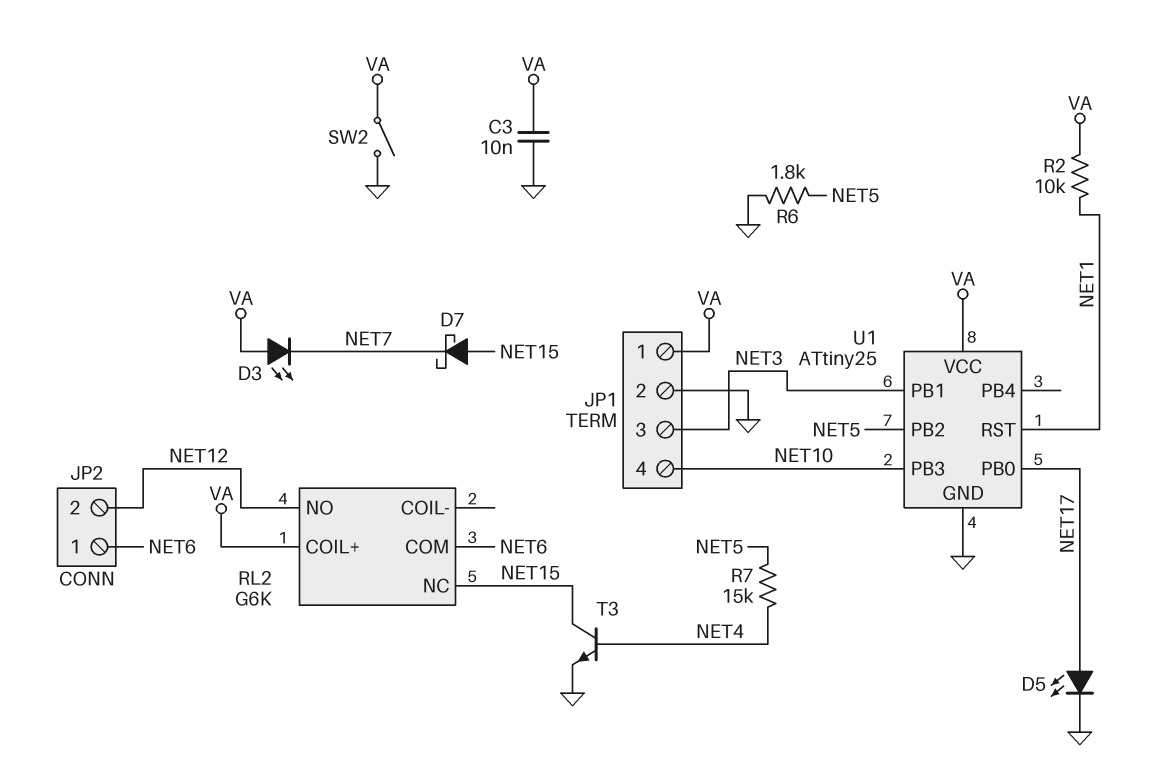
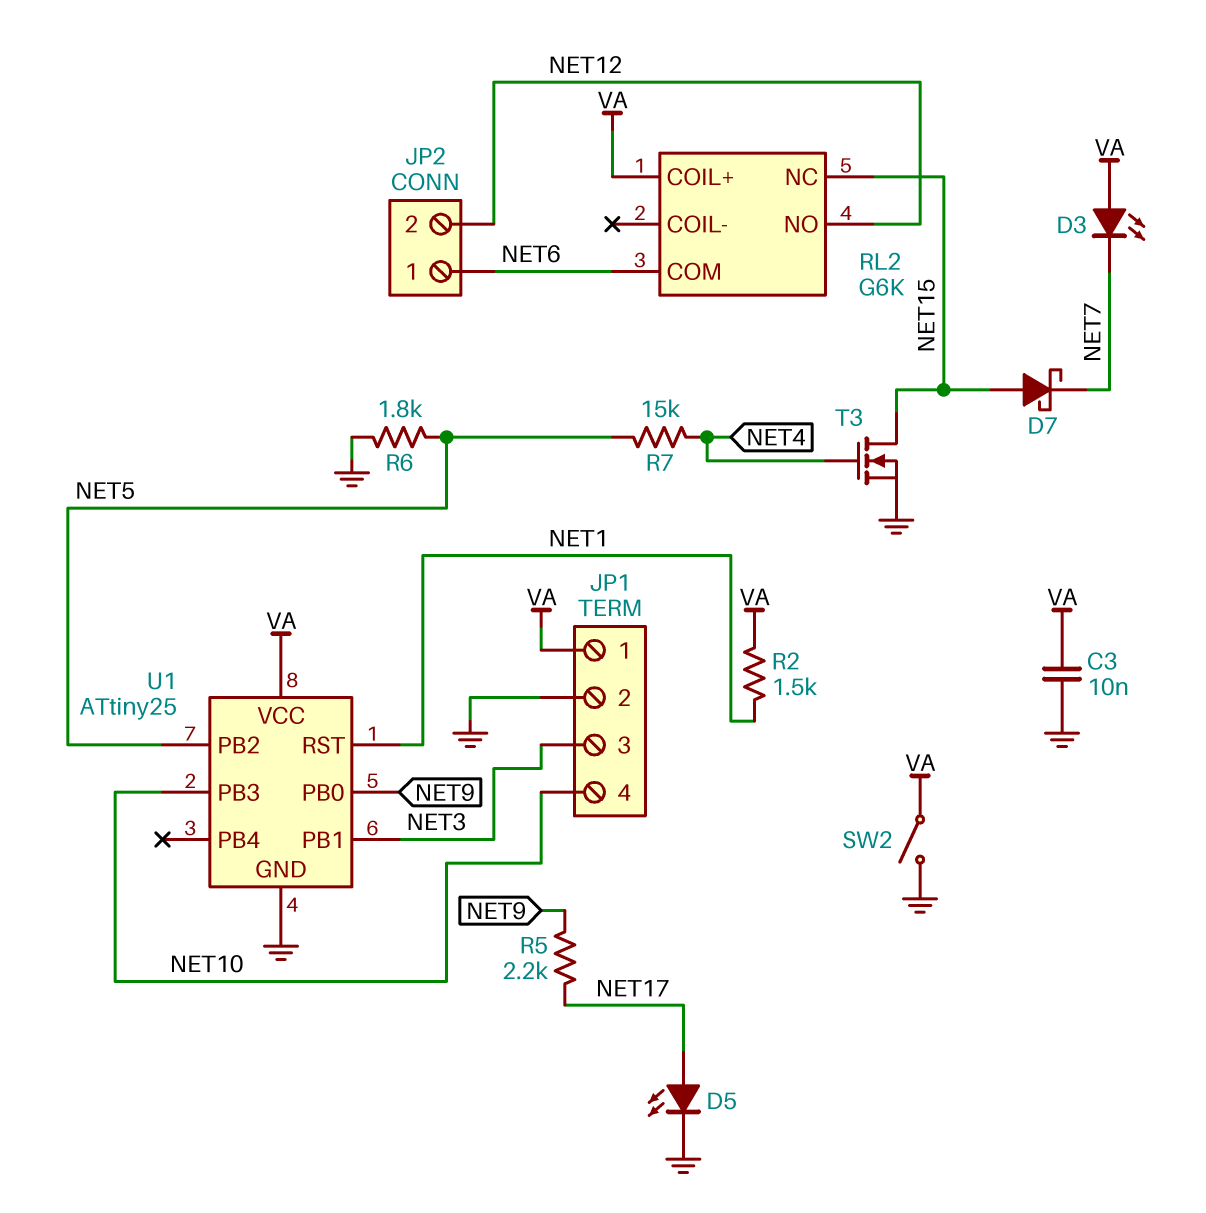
R2: 10k (NET1, VA) -> 1.5k (NET1, VA)
R5: none -> 2.2k (NET9, NET17)
T3: NPN (B NET4, C NET15, E GND) -> NMOS (G NET4, D NET15, S GND)
U1 pin PB0: NET17 -> NET9

